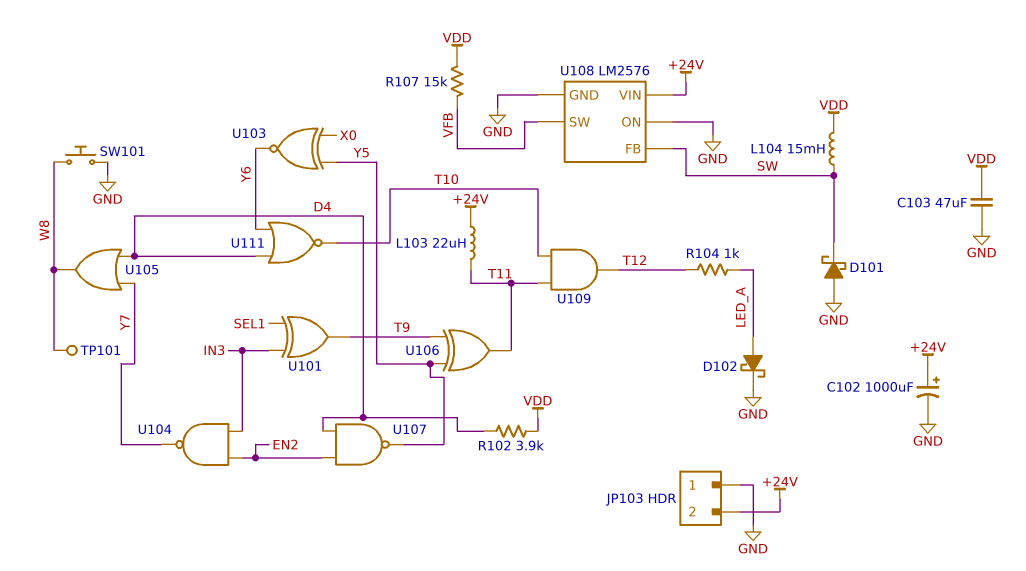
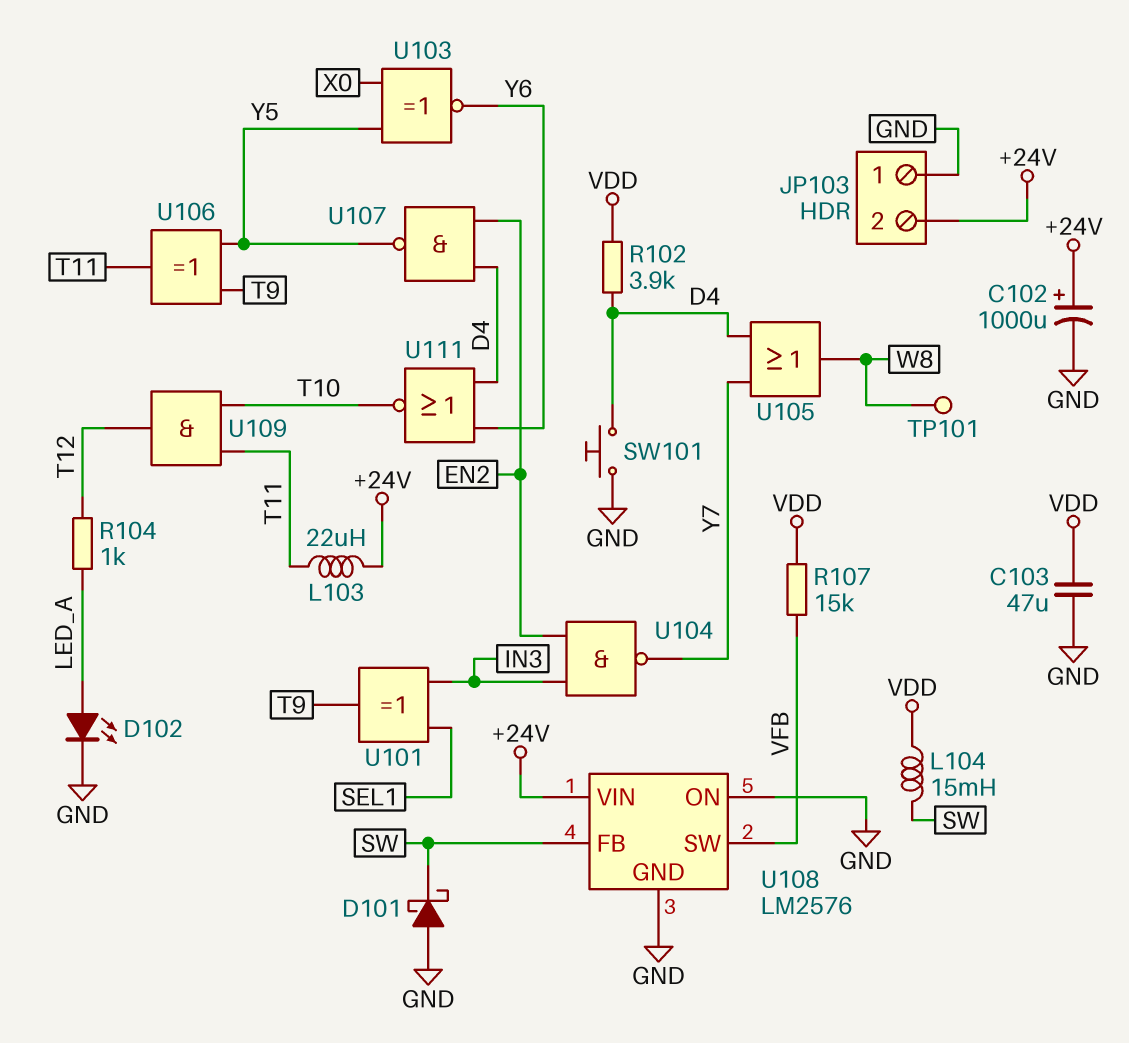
D102: schottky (A LED_A, K GND) -> LED (A LED_A, K GND)
SW101: button (GND, W8) -> button (D4, GND)

